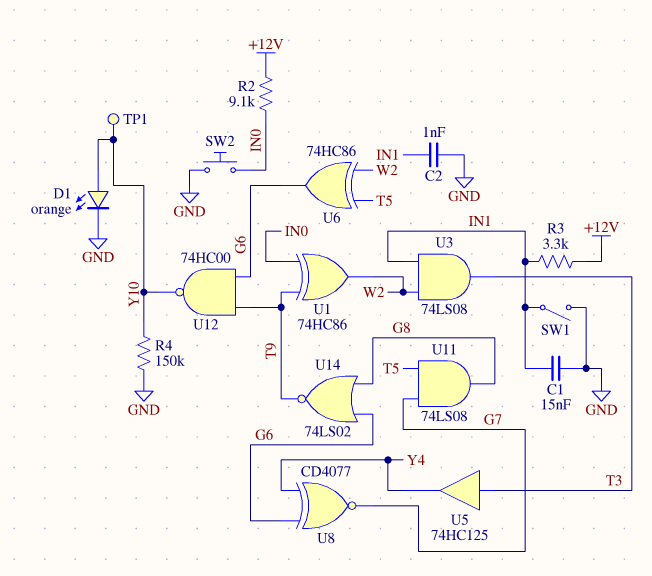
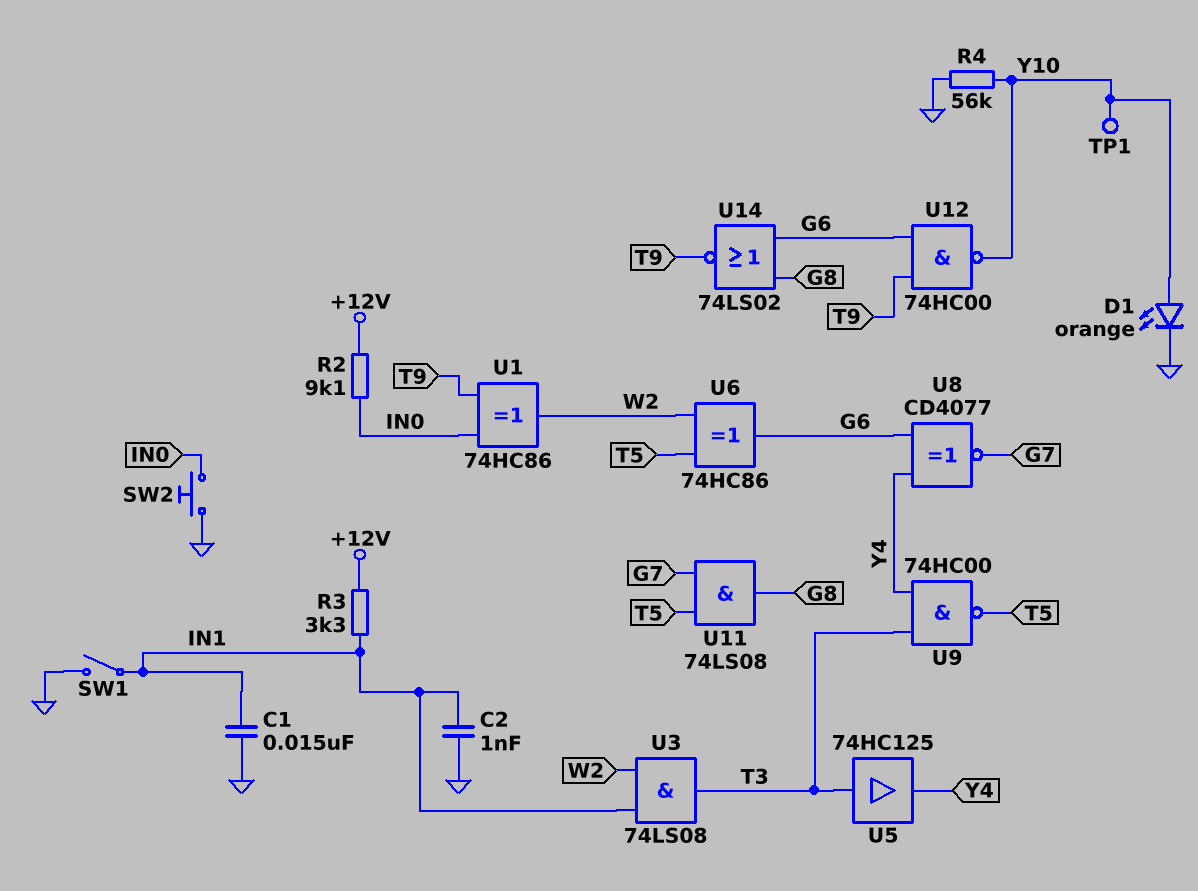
R4: 150k (GND, Y10) -> 56k (GND, Y10)
U9: none -> NAND 74HC00 (in T3, in Y4, out T5)

